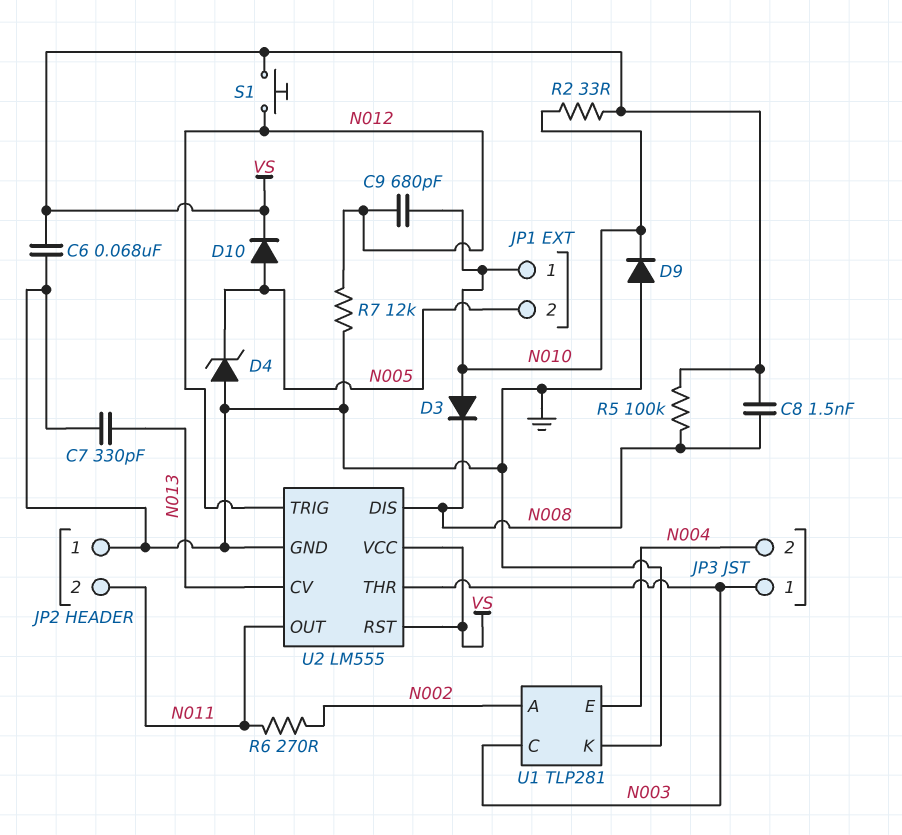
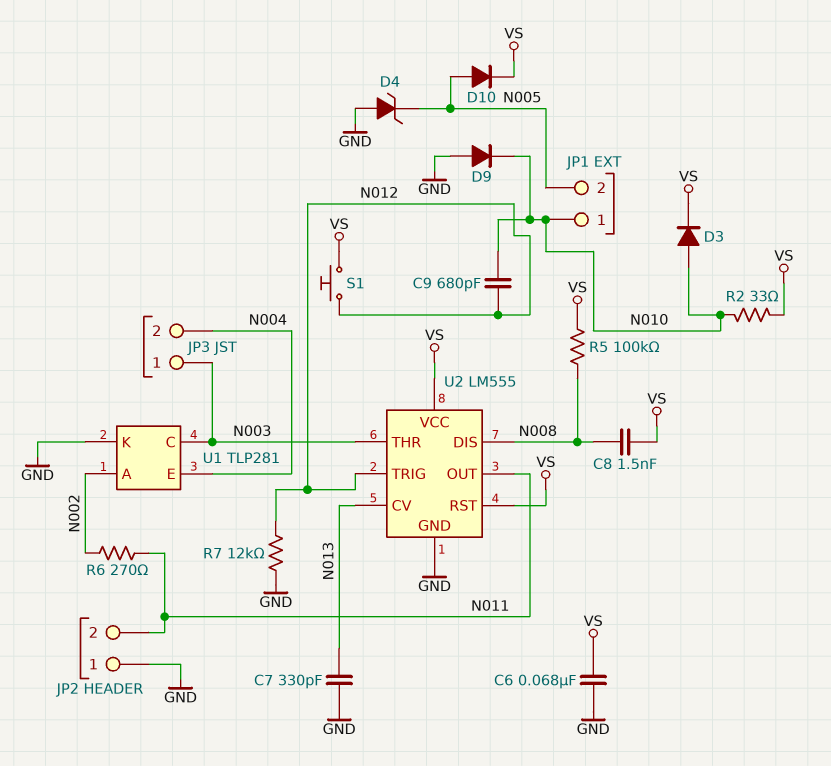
D3: diode (A N010, K N008) -> diode (A N010, K VS)

